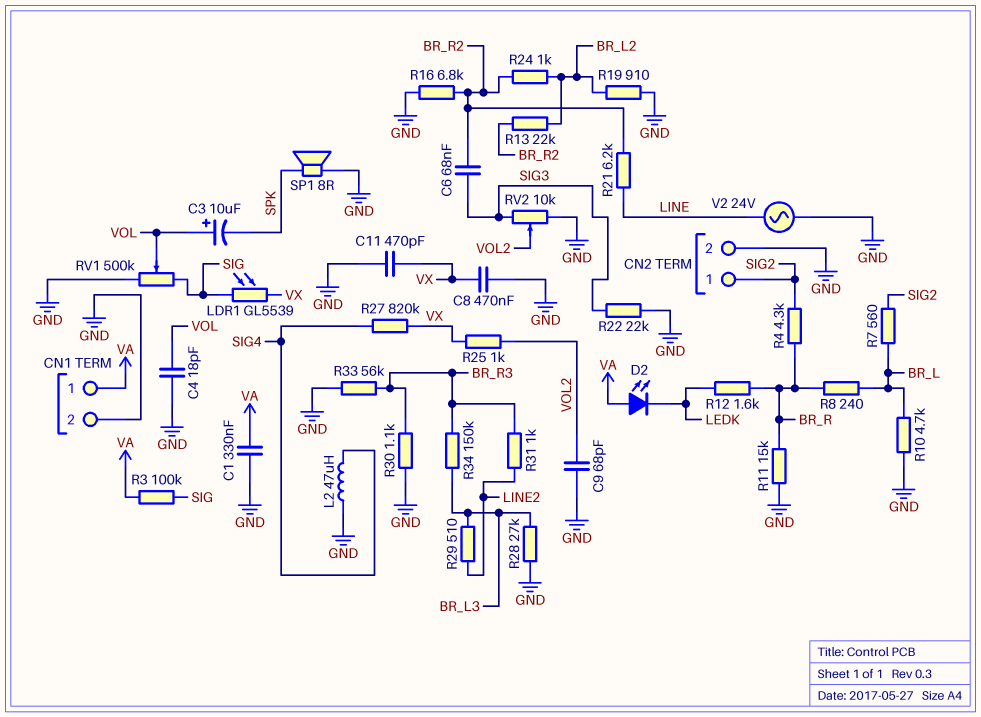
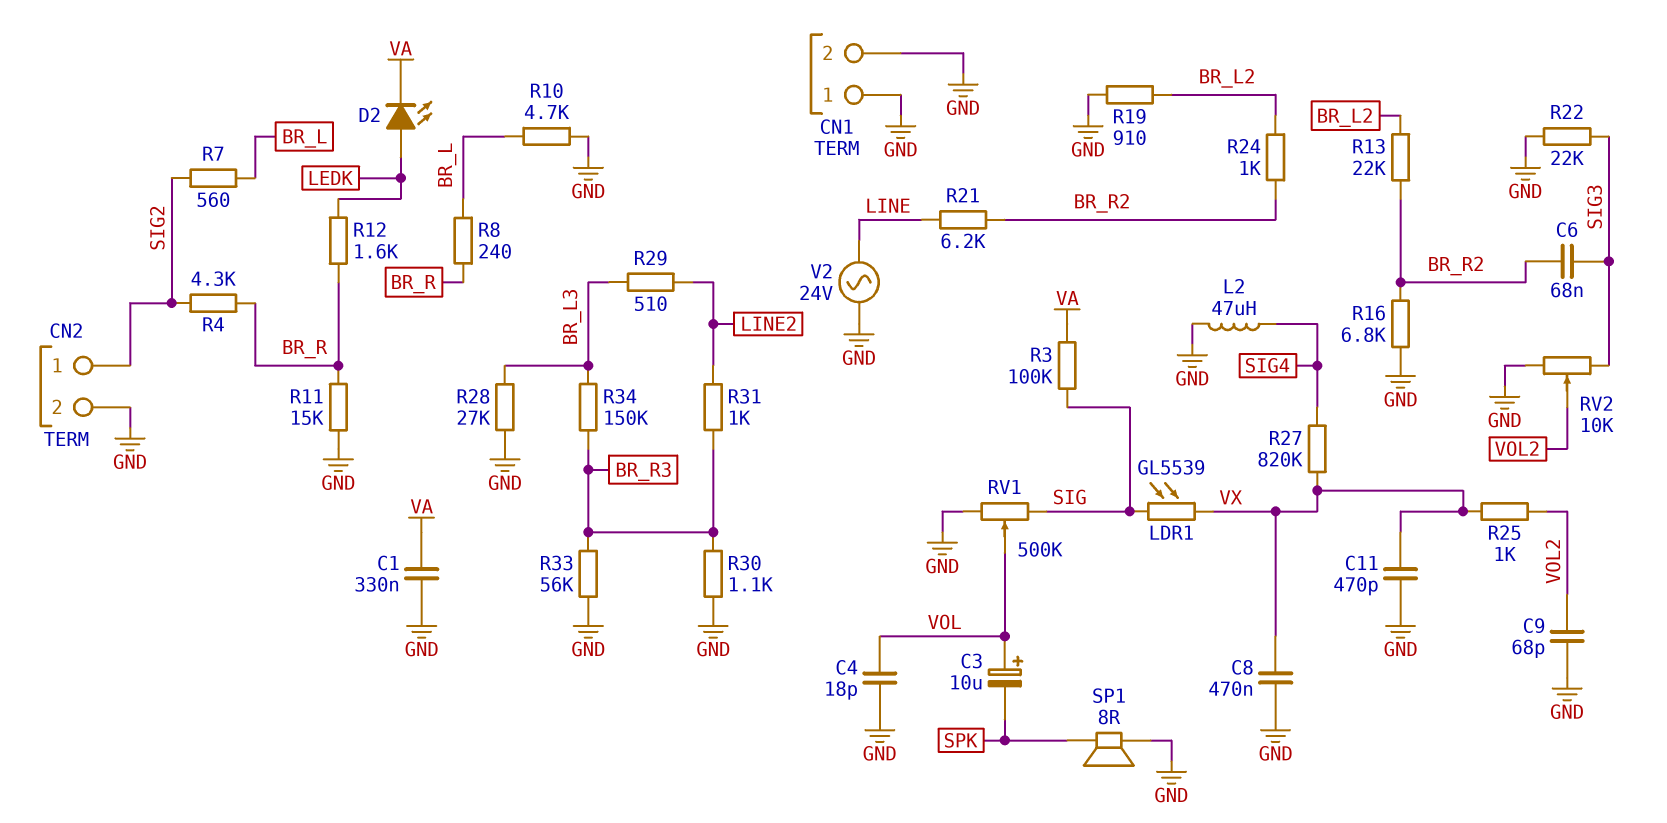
CN1 pin 1: VA -> GND
D2: LED (A VA, K LEDK) -> LED (A LEDK, K VA)

